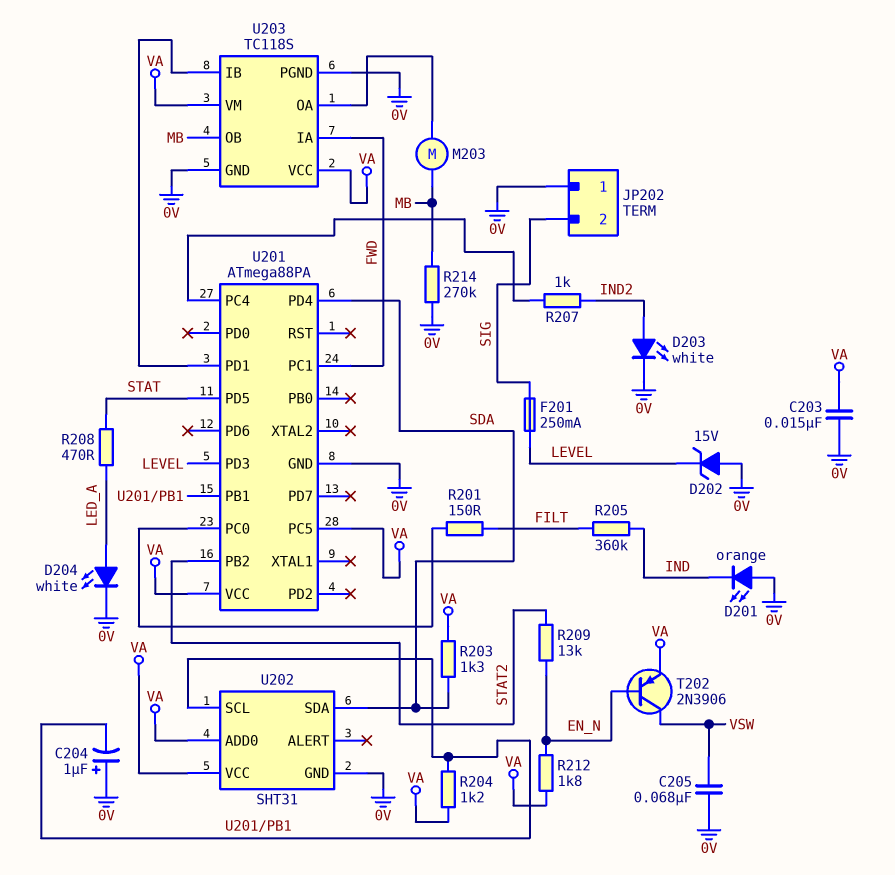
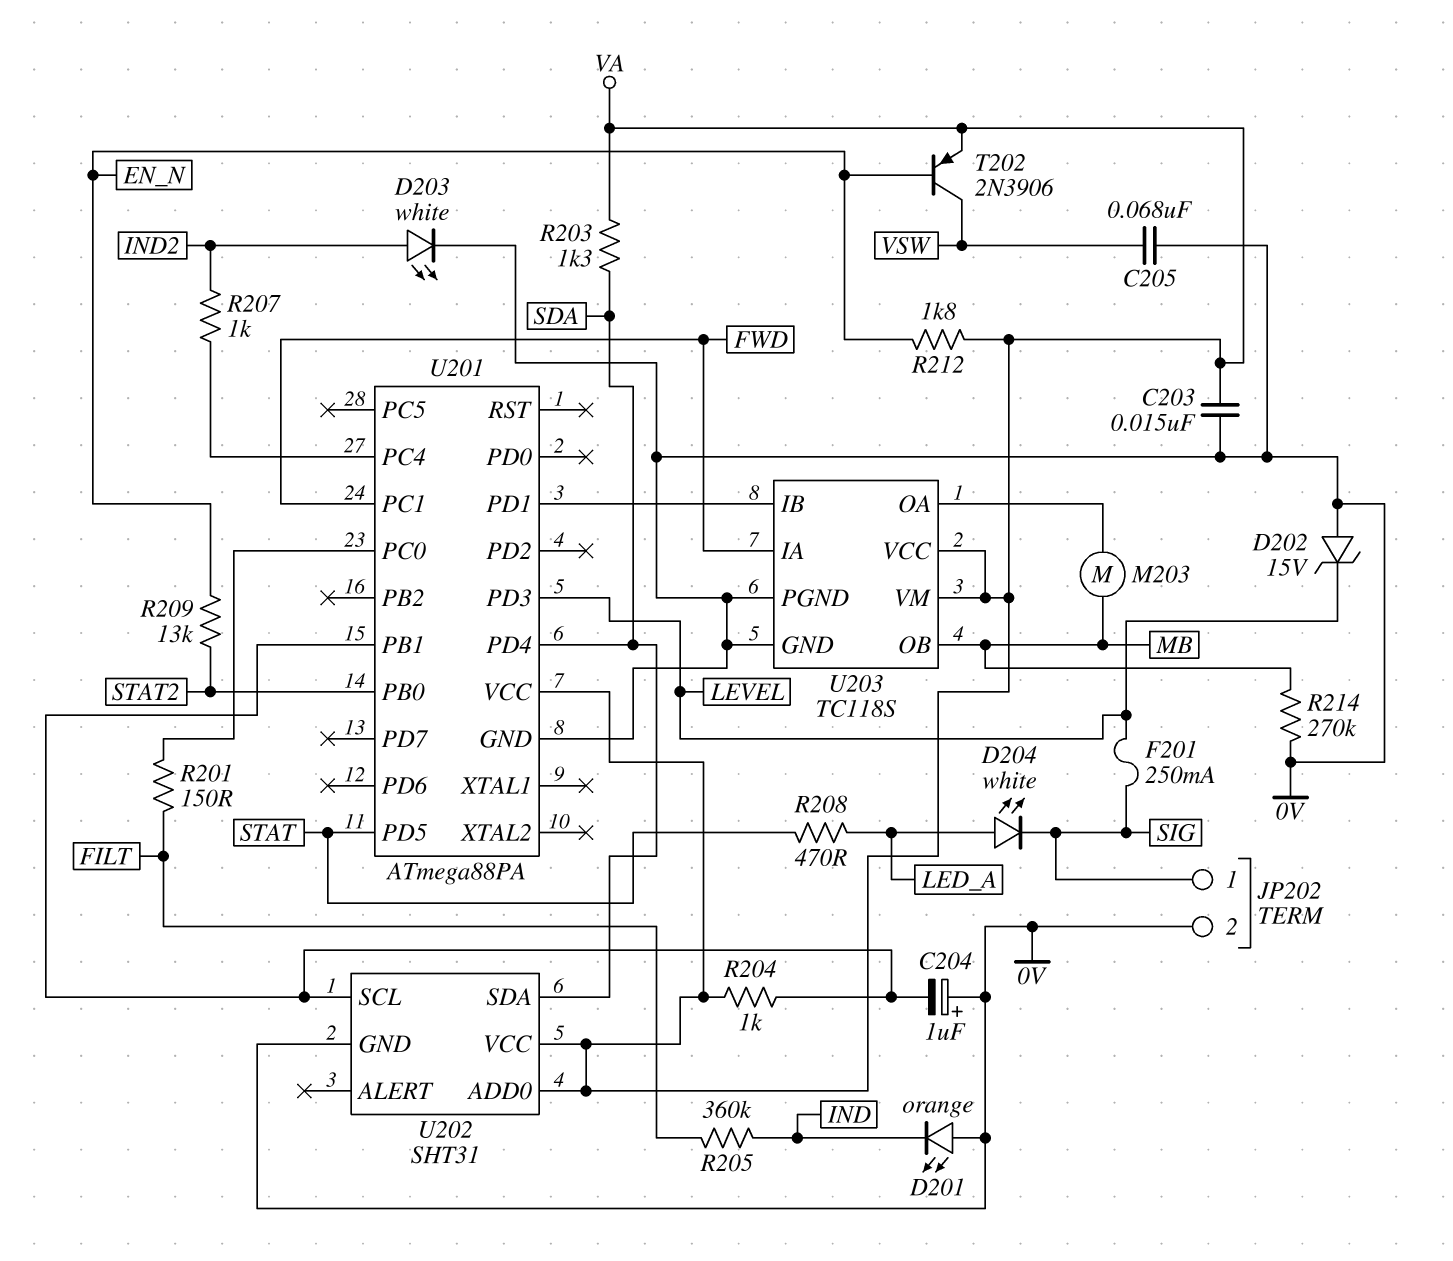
D204: LED white (A LED_A, K 0V) -> LED white (A LED_A, K SIG)
JP202 pin 1: 0V -> SIG
JP202 pin 2: SIG -> 0V
R204: 1.2k (U201/PB1, VA) -> 1k (U201/PB1, VA)
U201 pin PB0: none -> STAT2
U201 pin PB2: STAT2 -> none
U201 pin PC5: VA -> none

